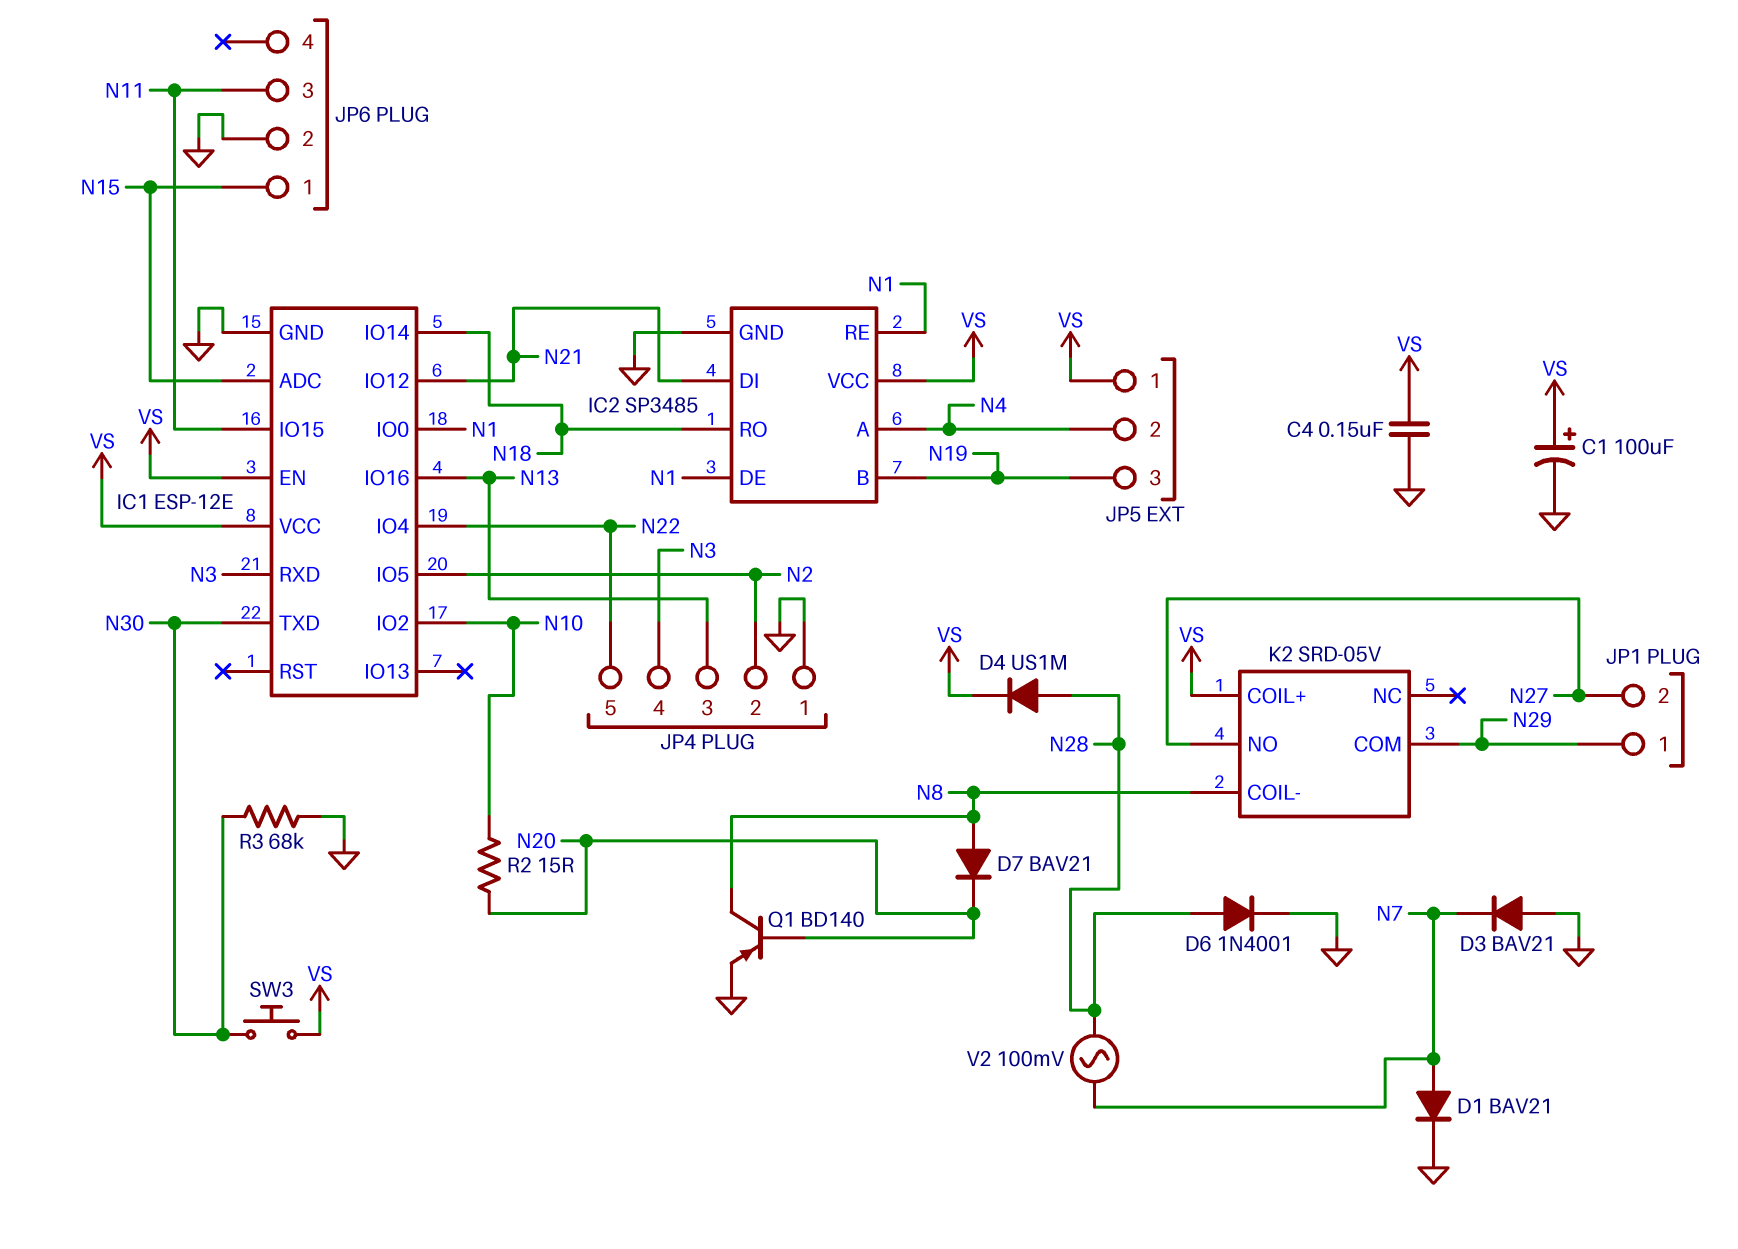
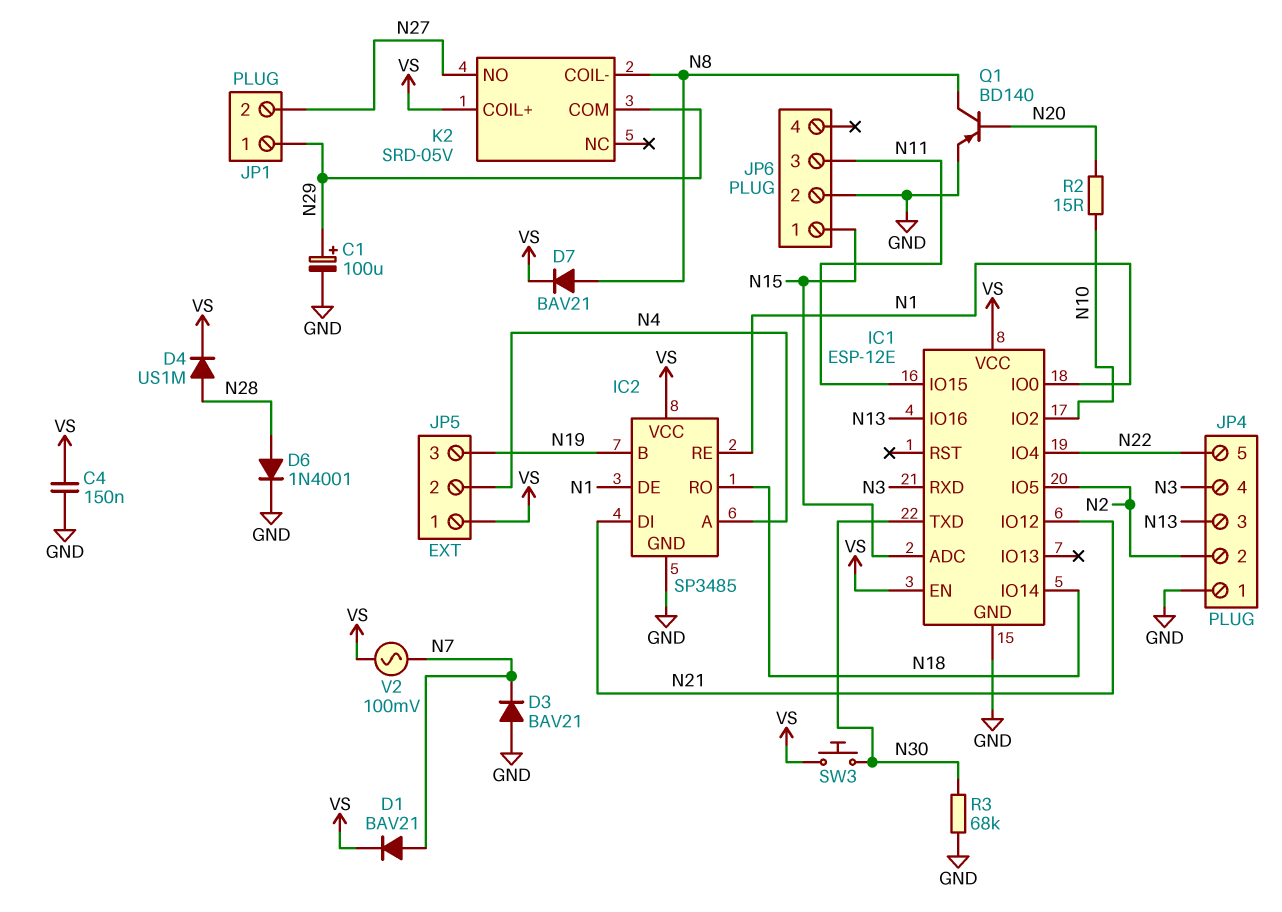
C1: 100uF (plus VS, minus GND) -> 100uF (plus N29, minus GND)
D1: diode BAV21 (A N7, K GND) -> diode BAV21 (A N7, K VS)
D7: diode BAV21 (A N8, K N20) -> diode BAV21 (A N8, K VS)
V2: AC 100mV (N7, N28) -> AC 100mV (N7, VS)

